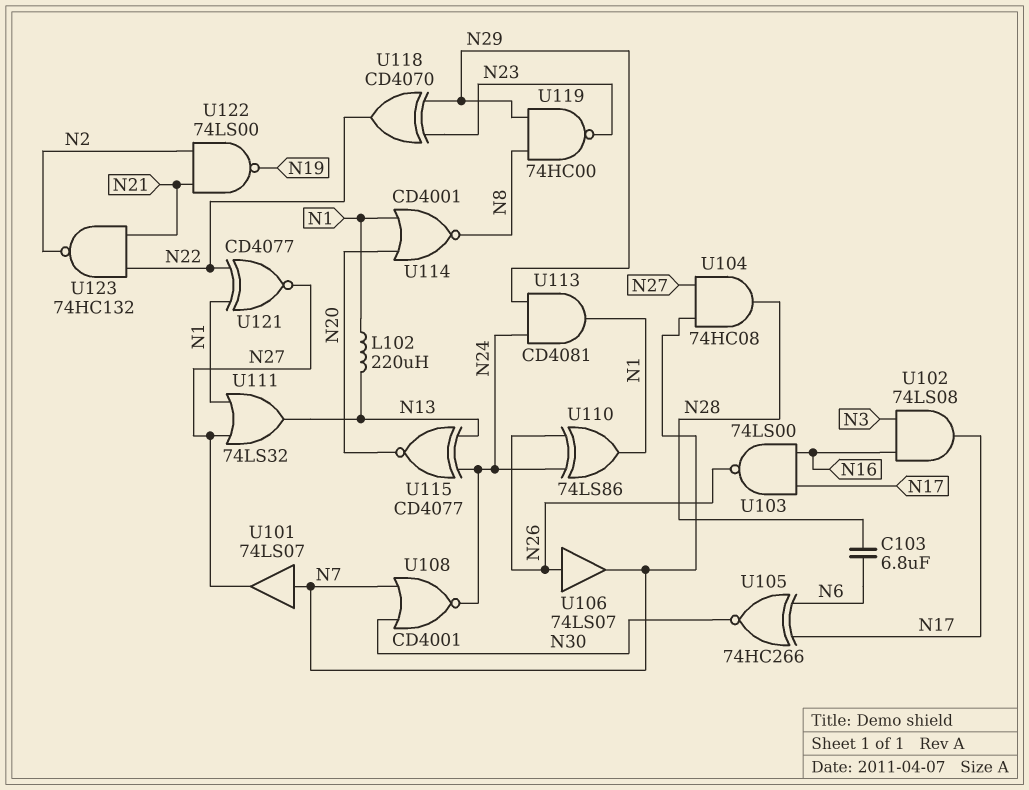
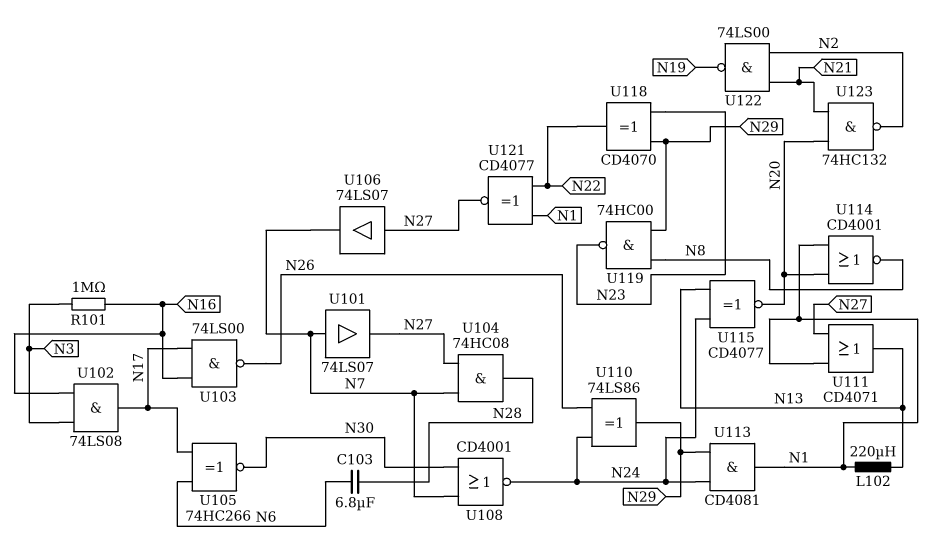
R101: none -> 1M (N3, N16)
U106: buffer 74LS07 (in N26, out N7) -> buffer 74LS07 (in N27, out N7)
U110: XOR 74LS86 (in N24, in N26, out N1) -> XOR 74LS86 (in N24, in N26, out N29)
U111: OR 74LS32 (in N1, in N27, out N13) -> OR CD4071 (in N1, in N27, out N13)
U123: NAND 74HC132 (in N21, in N22, out N2) -> NAND 74HC132 (in N20, in N21, out N2)

